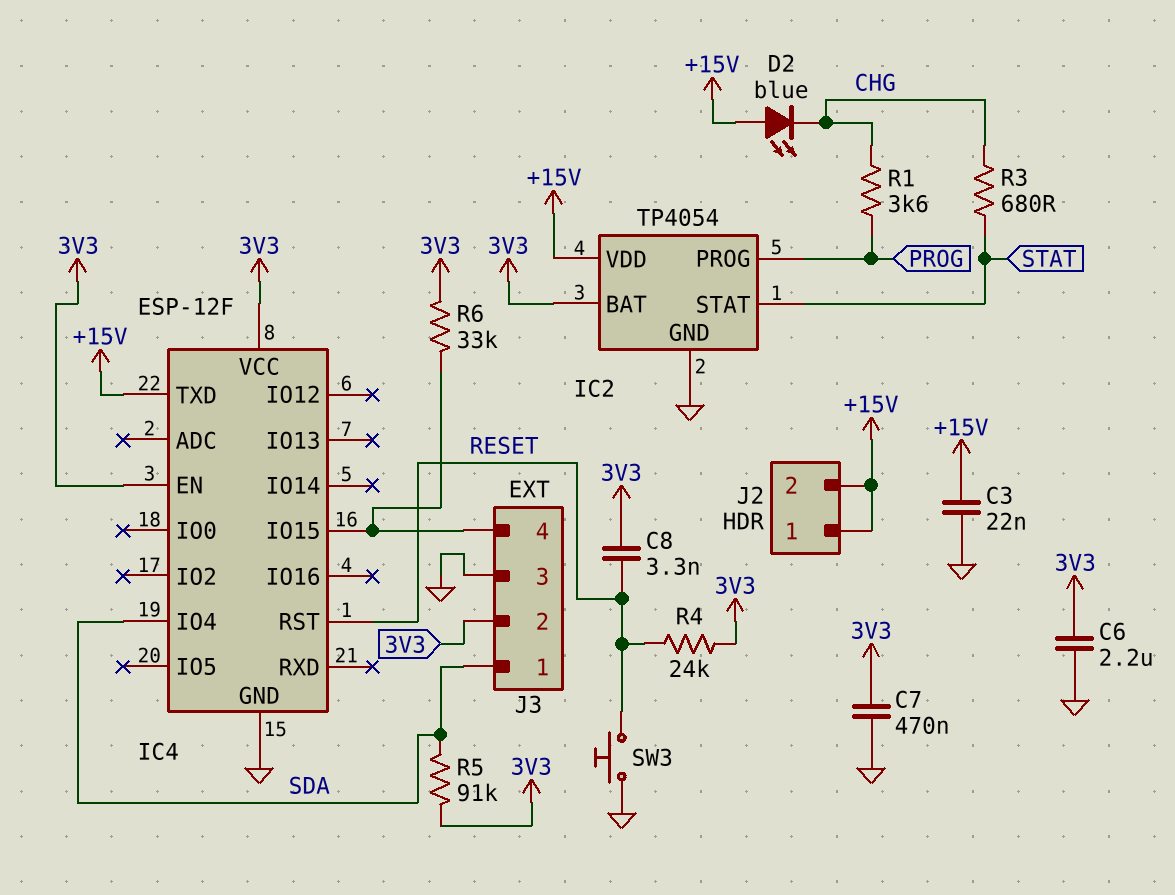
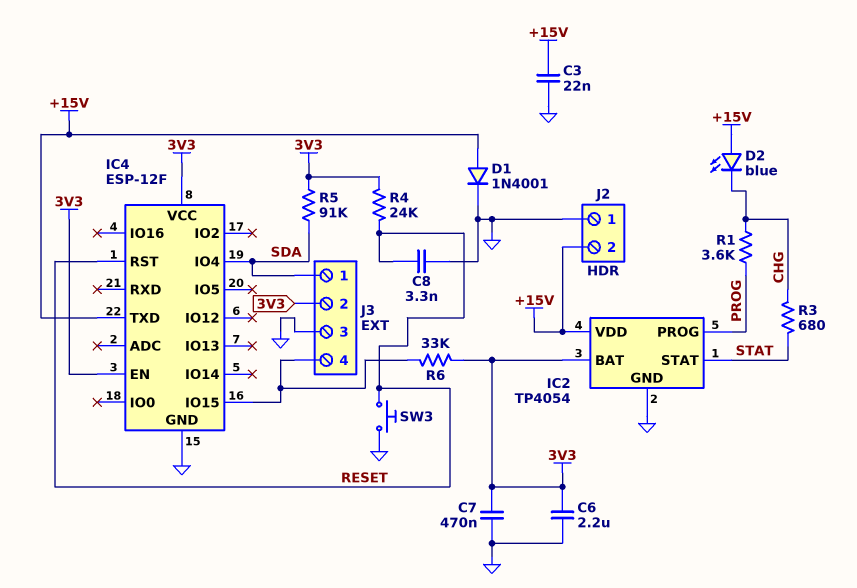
C8: 3.3nF (3V3, RESET) -> 3.3nF (GND, RESET)
D1: none -> diode 1N4001 (A +15V, K GND)
J2 pin 1: +15V -> GND

